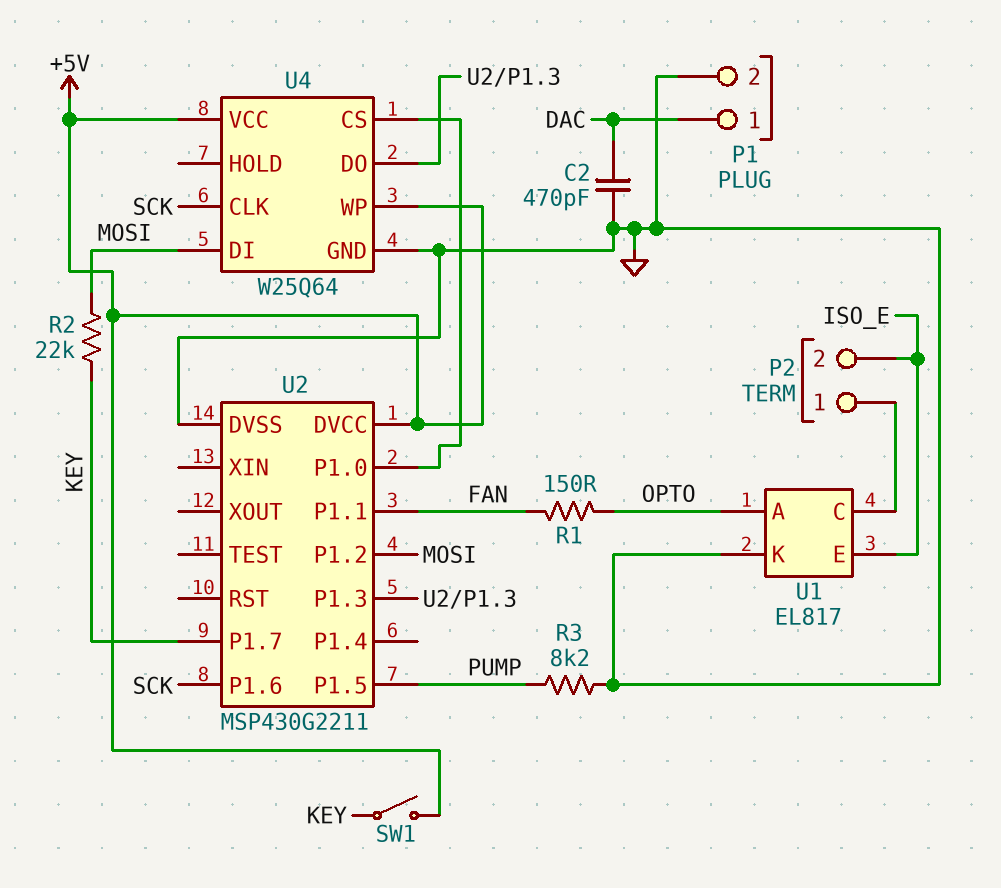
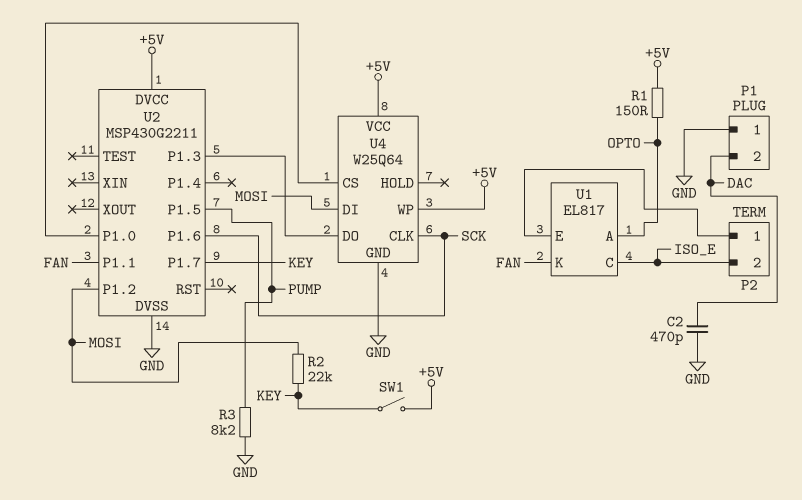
P1 pin 1: DAC -> GND
P1 pin 2: GND -> DAC
R1: 150 (FAN, OPTO) -> 150 (+5V, OPTO)
U1 pin C: P2/1 -> ISO_E
U1 pin E: ISO_E -> P2/1
U1 pin K: GND -> FAN

